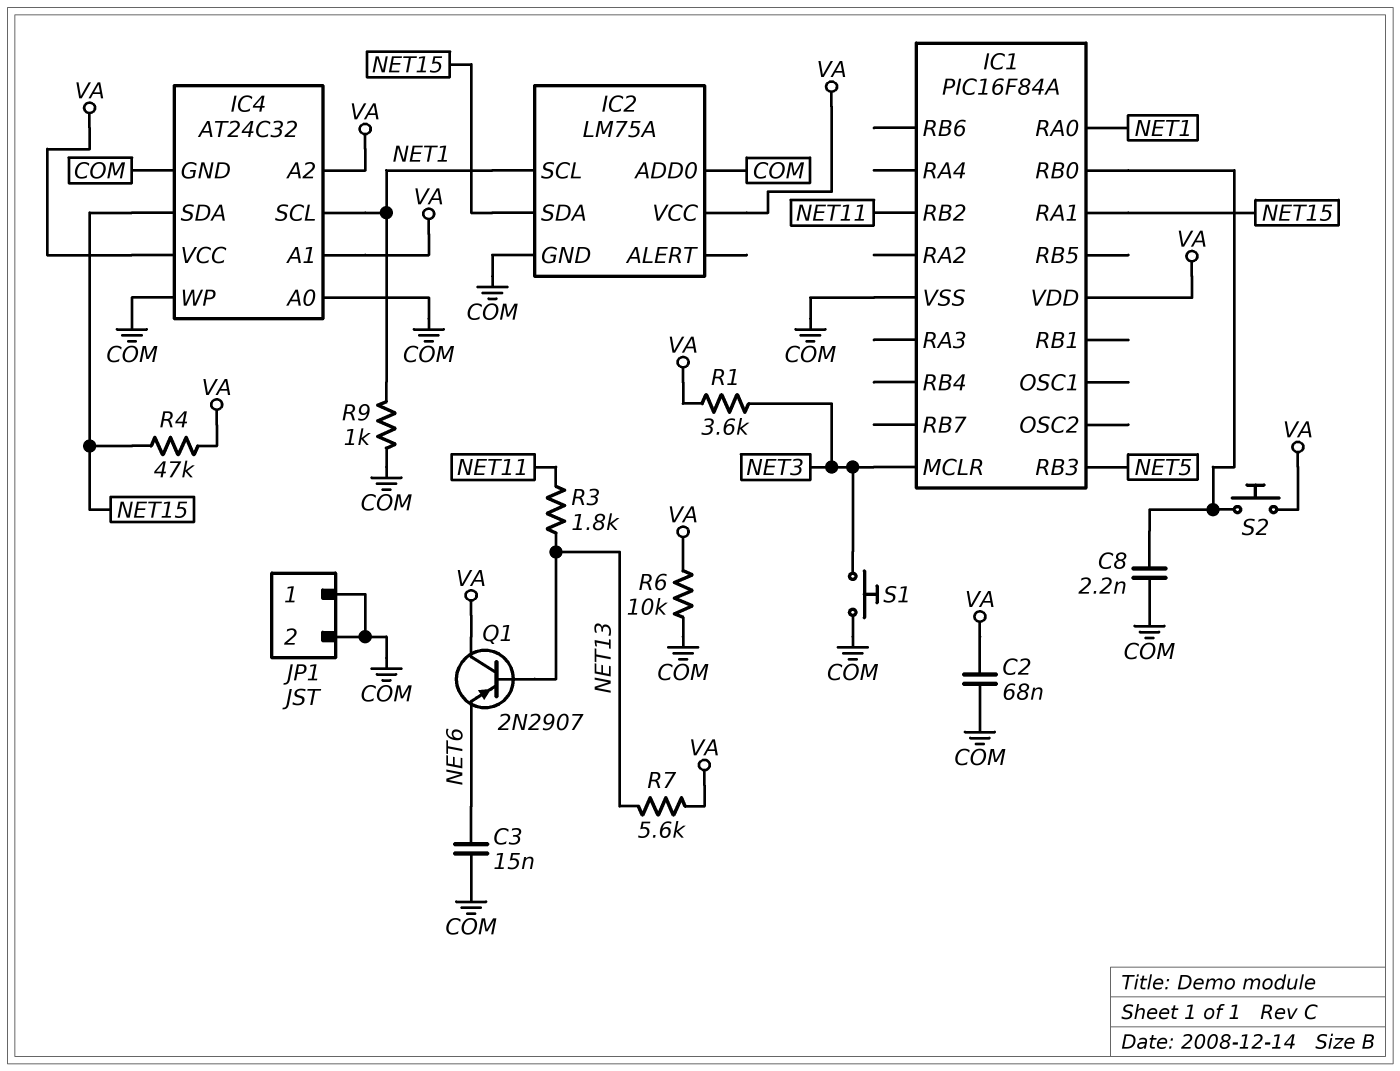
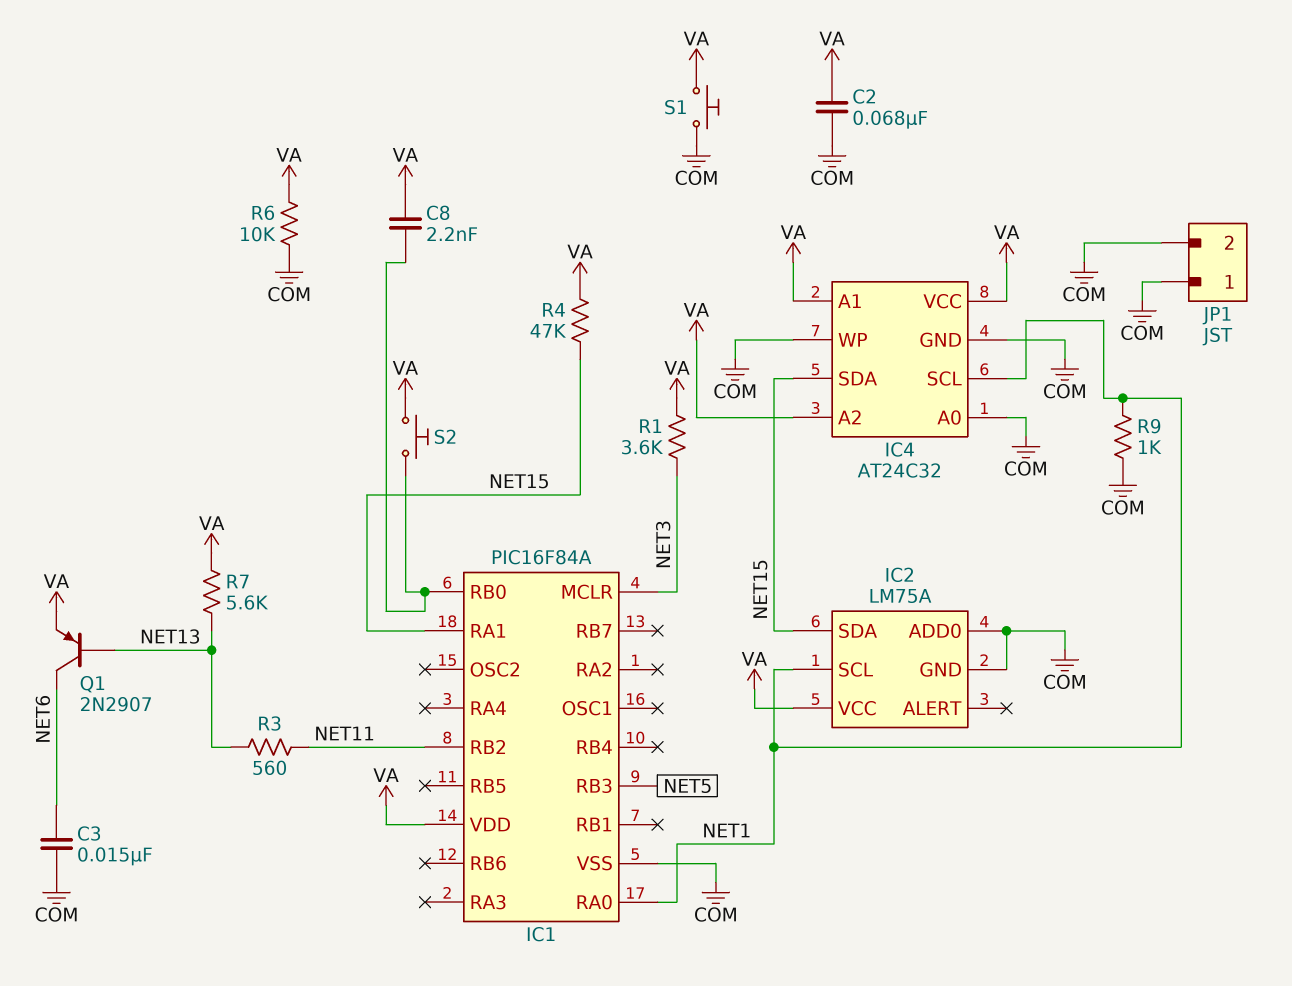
C8: 2.2nF (COM, IC1/RB0) -> 2.2nF (IC1/RB0, VA)
Q1: PNP 2N2907 (B NET13, C VA, E NET6) -> PNP 2N2907 (B NET13, C NET6, E VA)
R3: 1.8k (NET11, NET13) -> 560 (NET11, NET13)
S1: button (COM, NET3) -> button (COM, VA)

